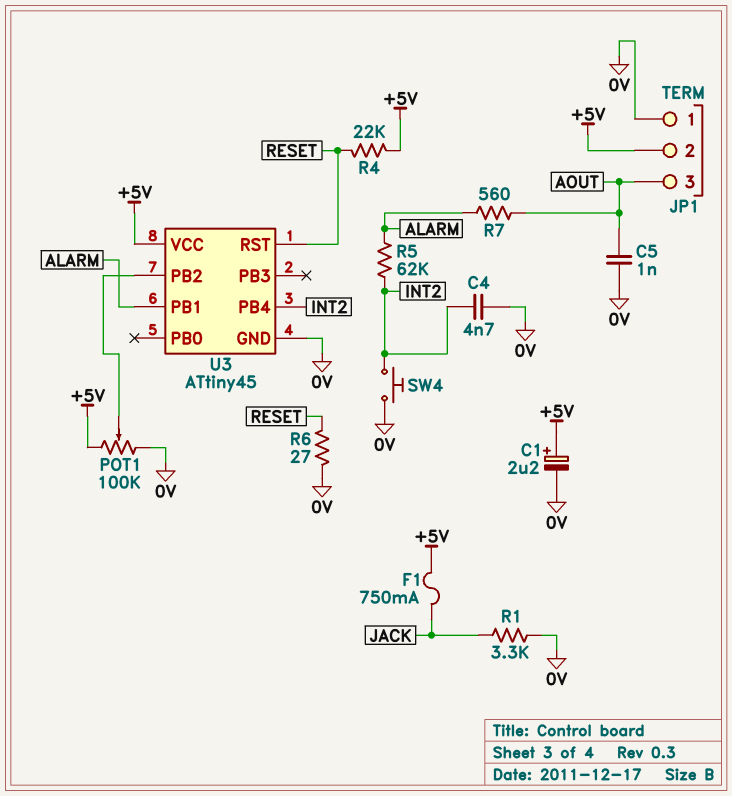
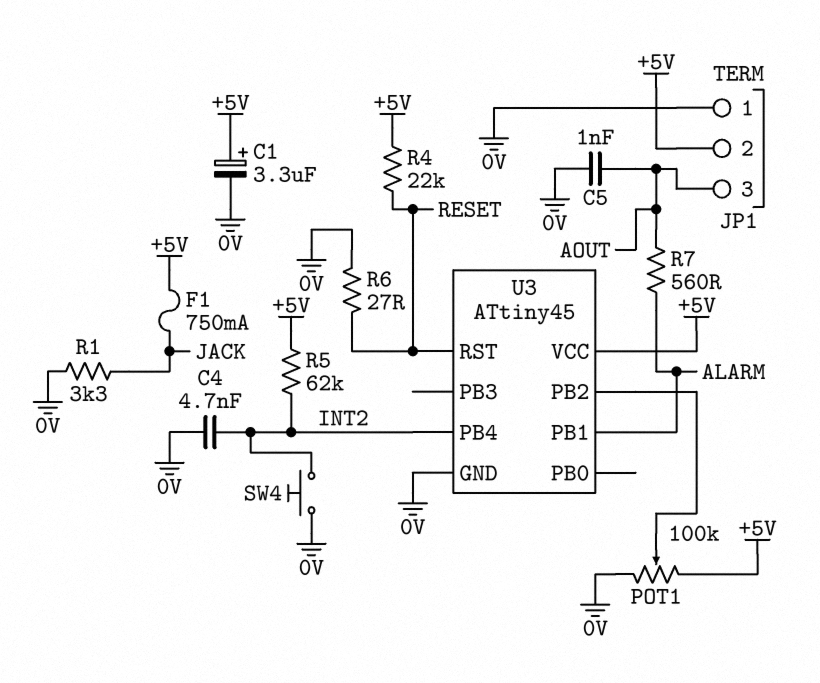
C1: 2.2uF (plus +5V, minus 0V) -> 3.3uF (plus +5V, minus 0V)
R5: 62k (ALARM, INT2) -> 62k (+5V, INT2)

